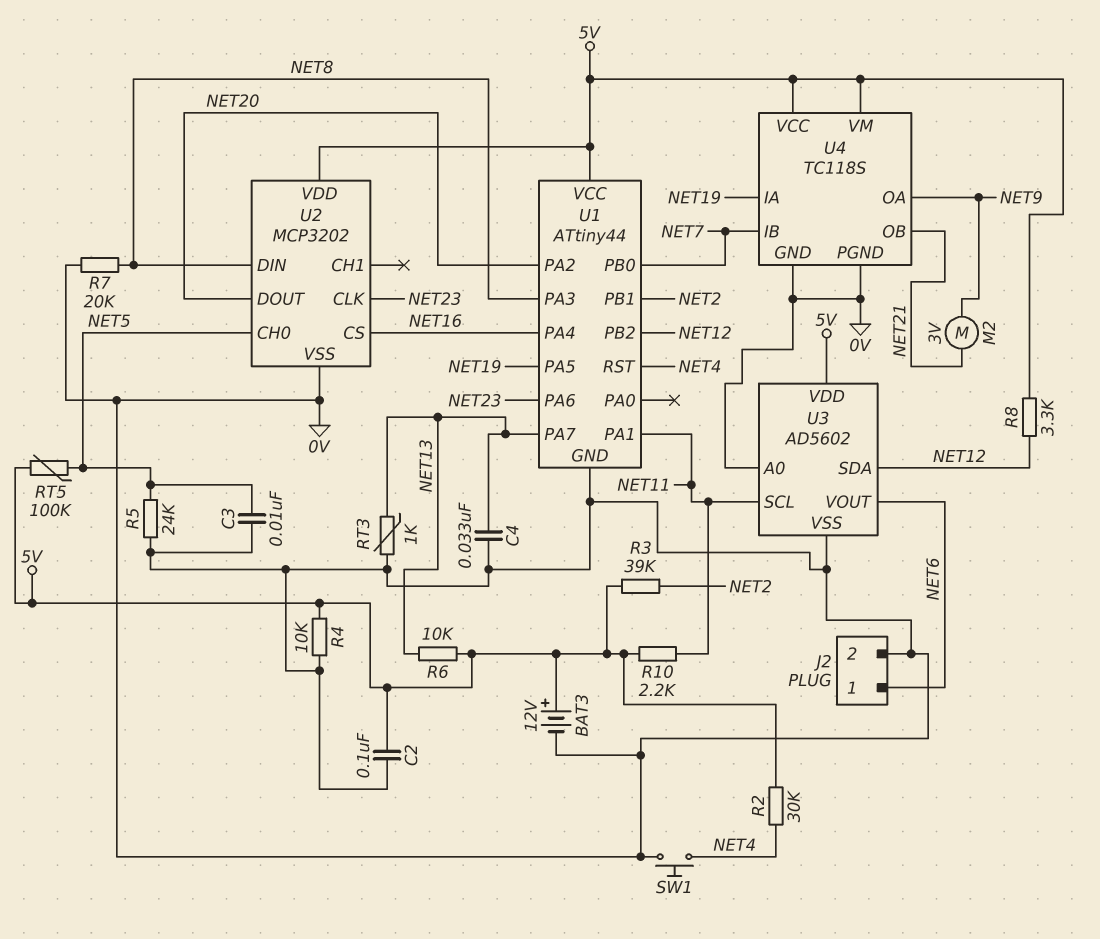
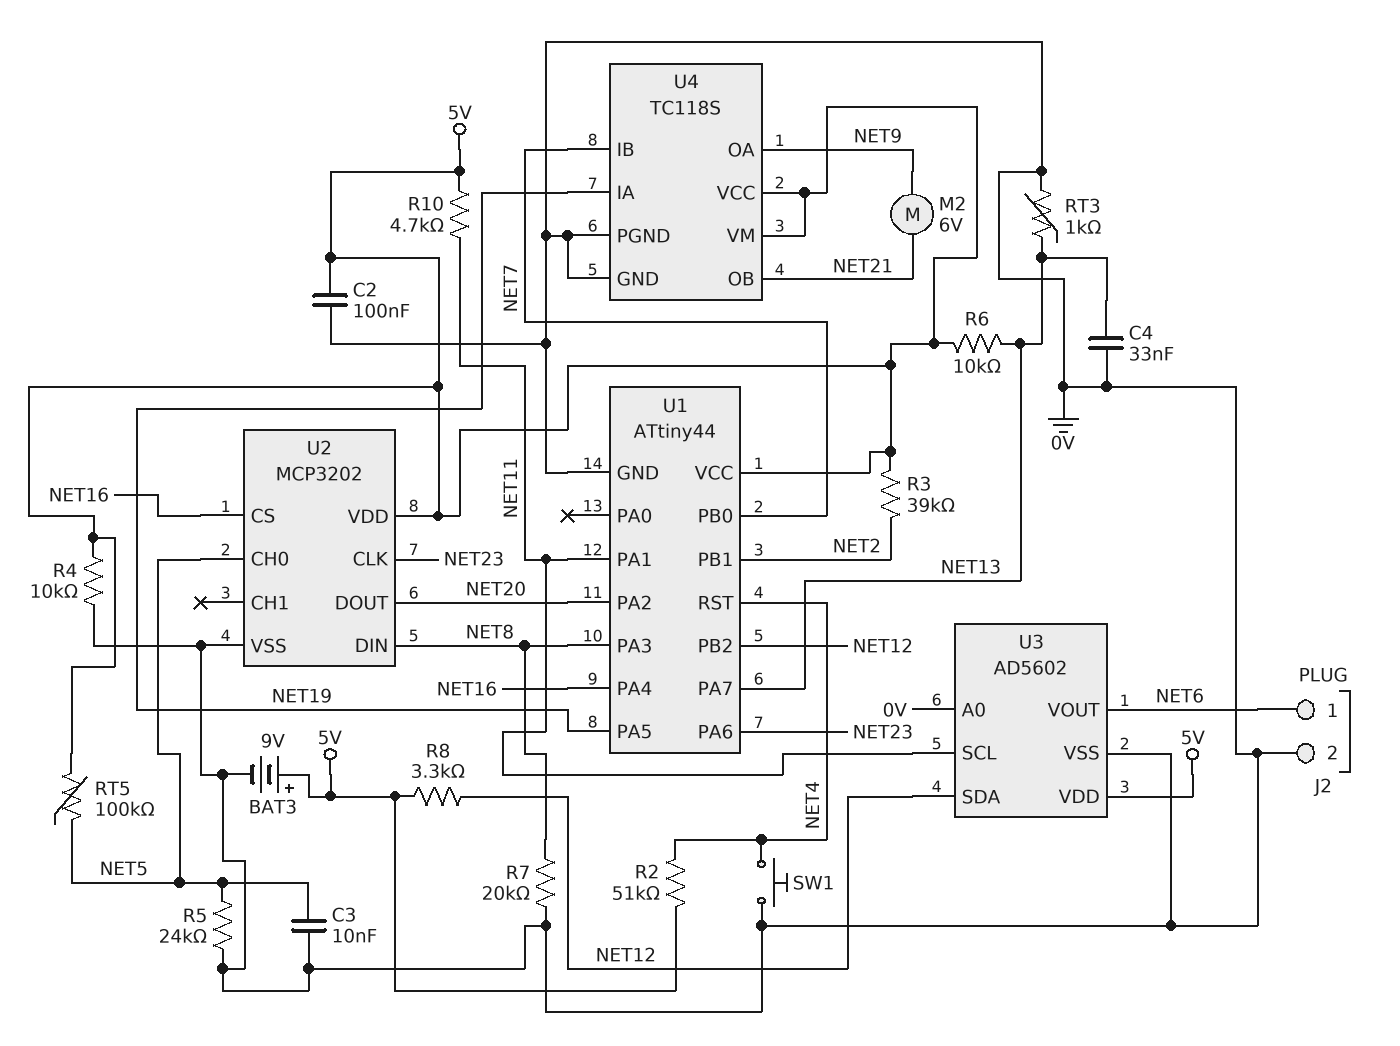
BAT3: 12V (plus 5V, minus 0V) -> 9V (plus 5V, minus 0V)
M2: motor 3V (NET9, NET21) -> motor 6V (NET9, NET21)
R2: 30k (5V, NET4) -> 51k (5V, NET4)
R10: 2.2k (5V, NET11) -> 4.7k (5V, NET11)

